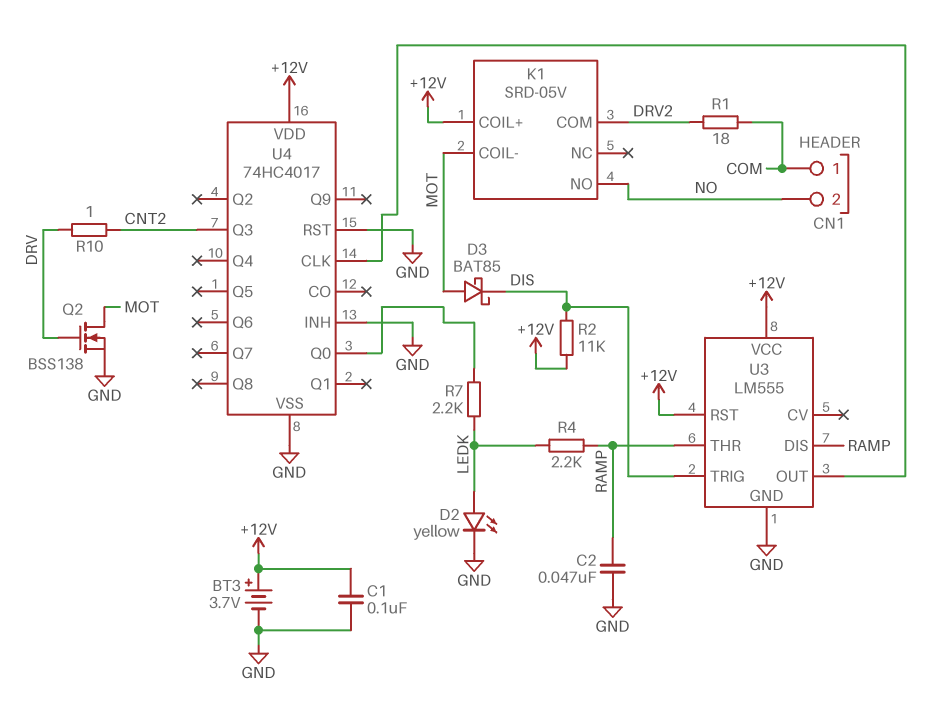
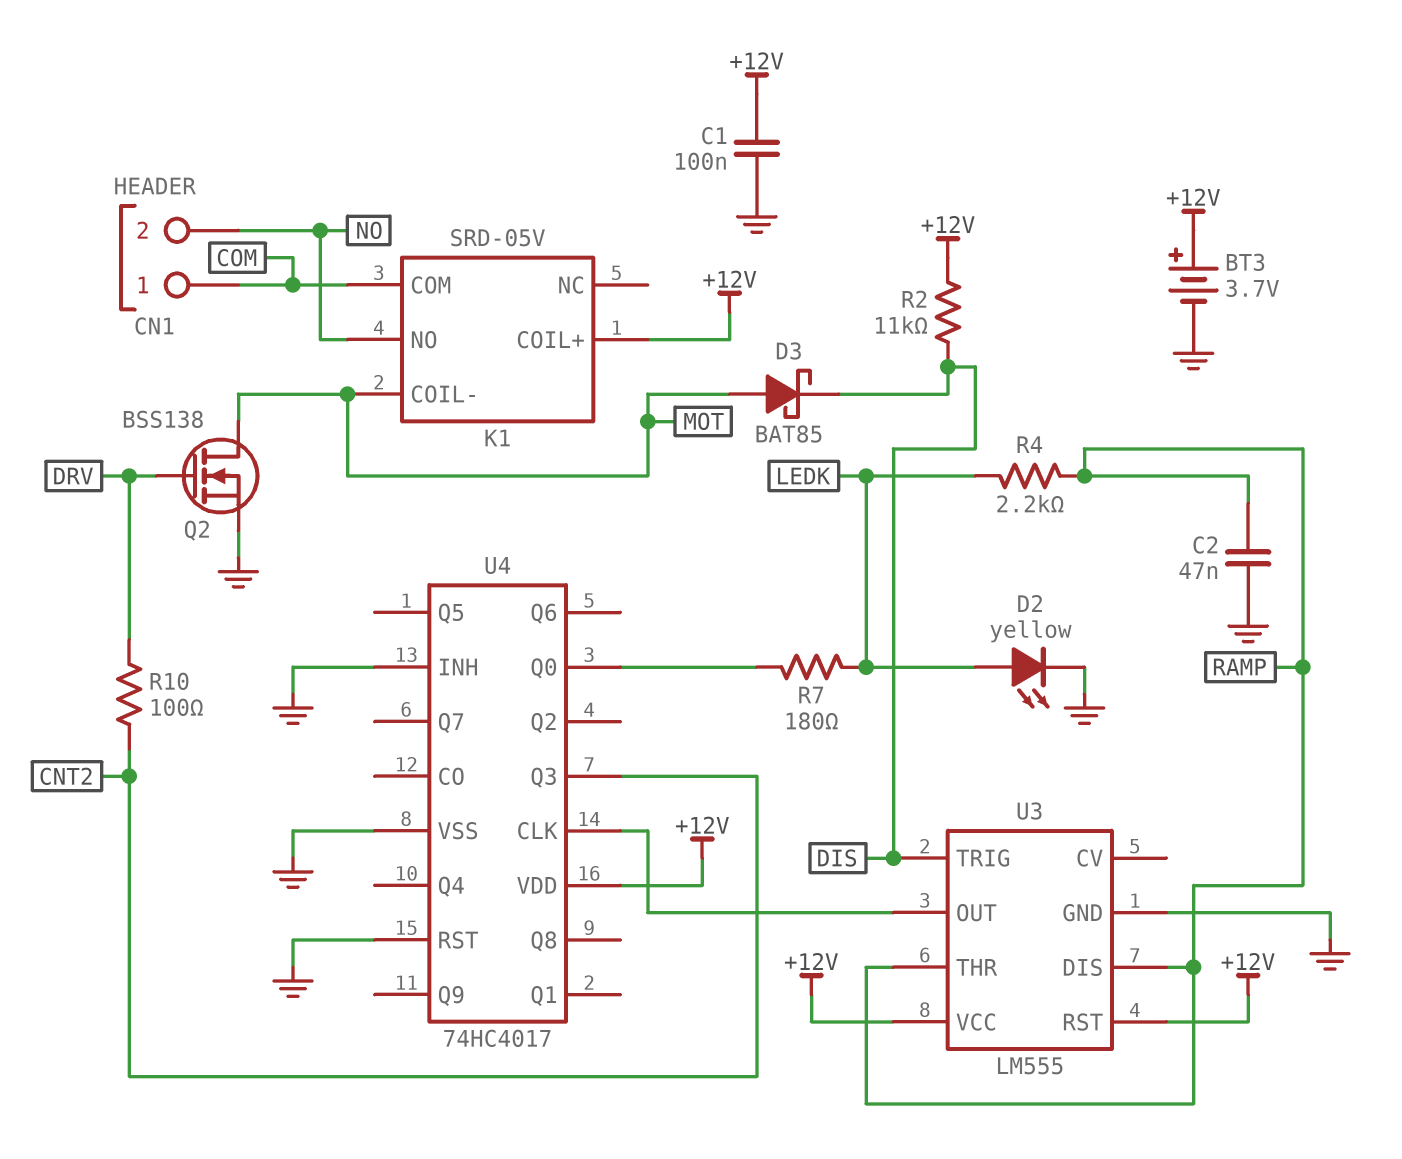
K1 pin COM: DRV2 -> COM
R1: 18 (COM, DRV2) -> none
R7: 2.2k (LEDK, U4/Q0) -> 180 (LEDK, U4/Q0)
R10: 1 (CNT2, DRV) -> 100 (CNT2, DRV)

